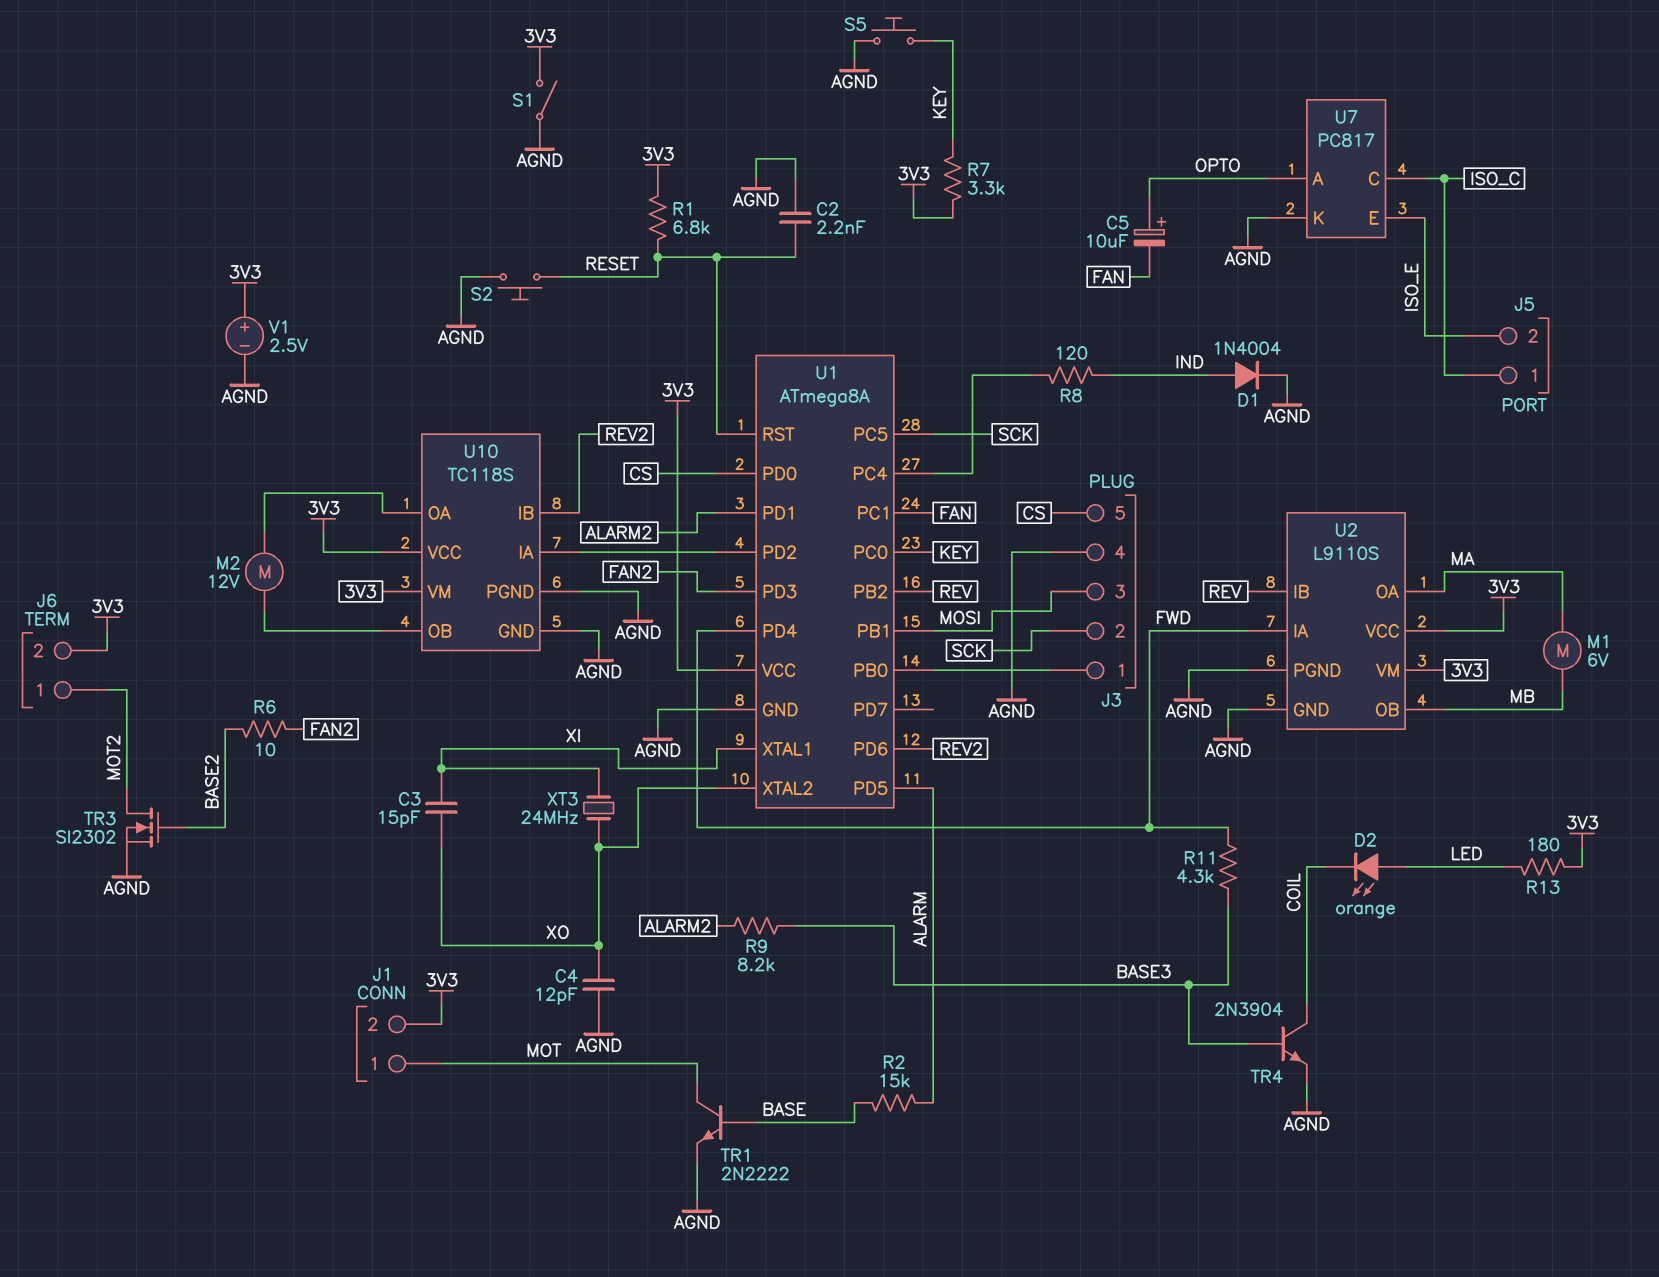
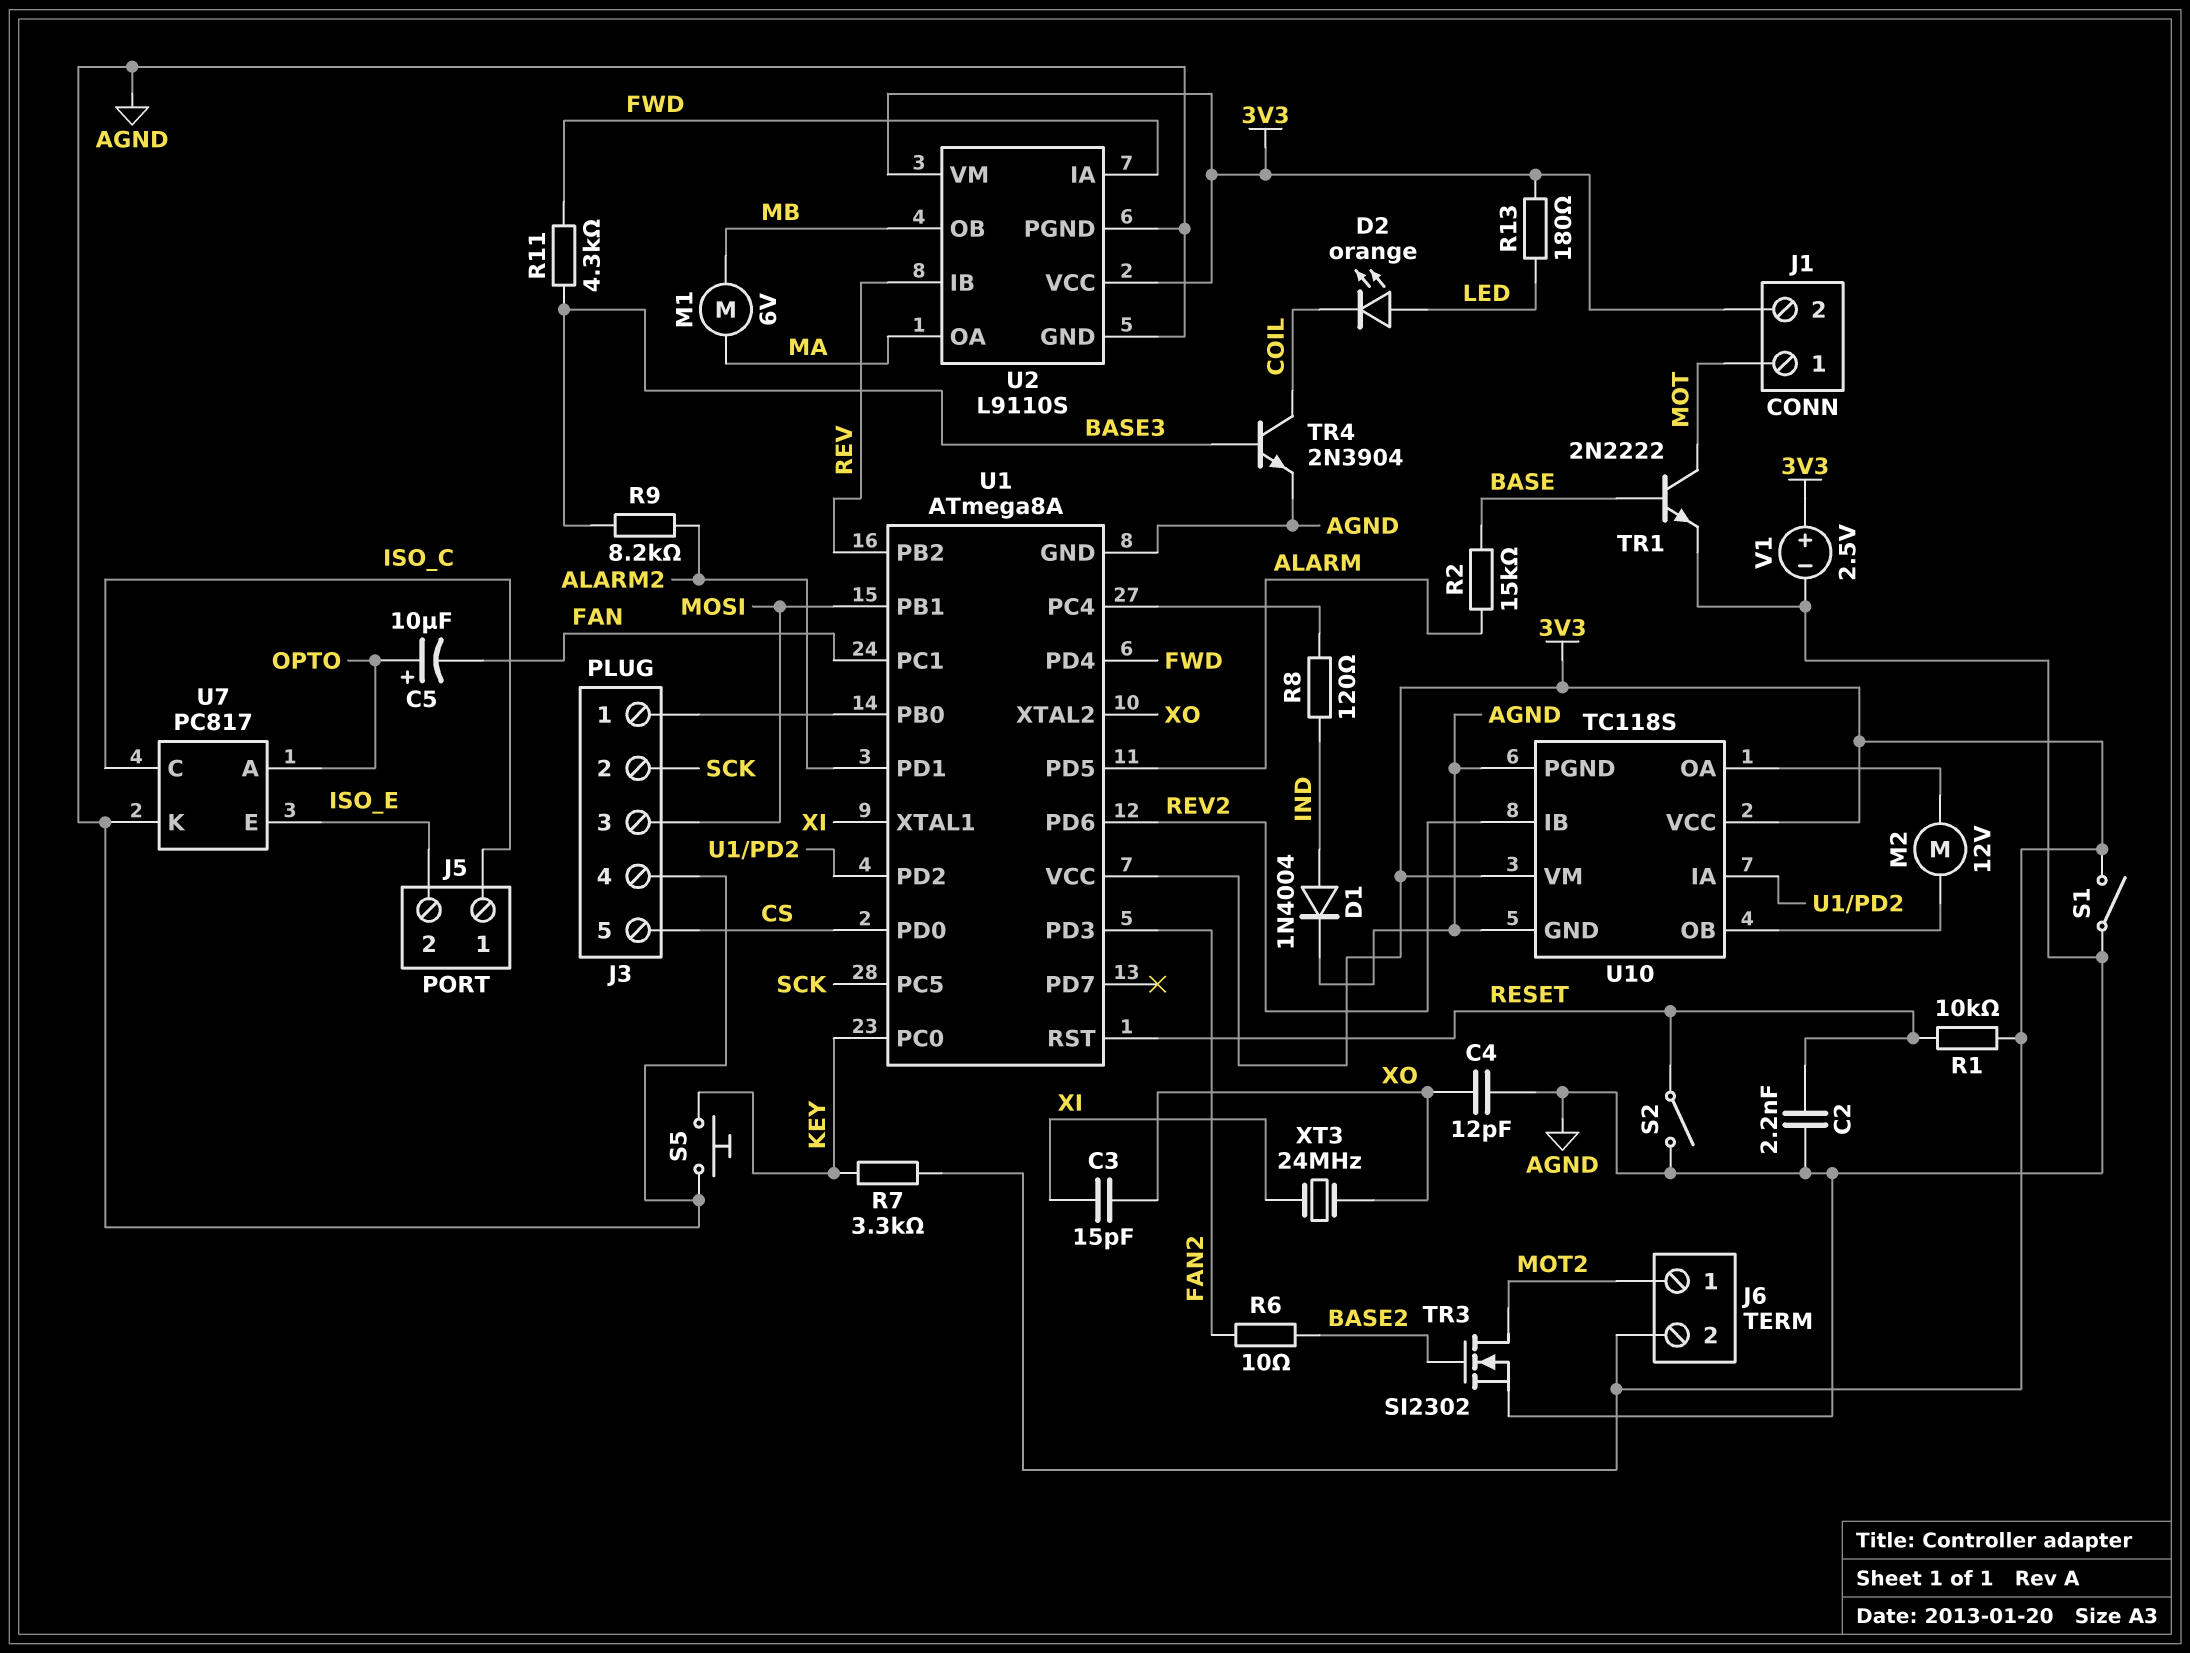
R1: 6.8k (3V3, RESET) -> 10k (3V3, RESET)
S2: button (AGND, RESET) -> switch (AGND, RESET)

